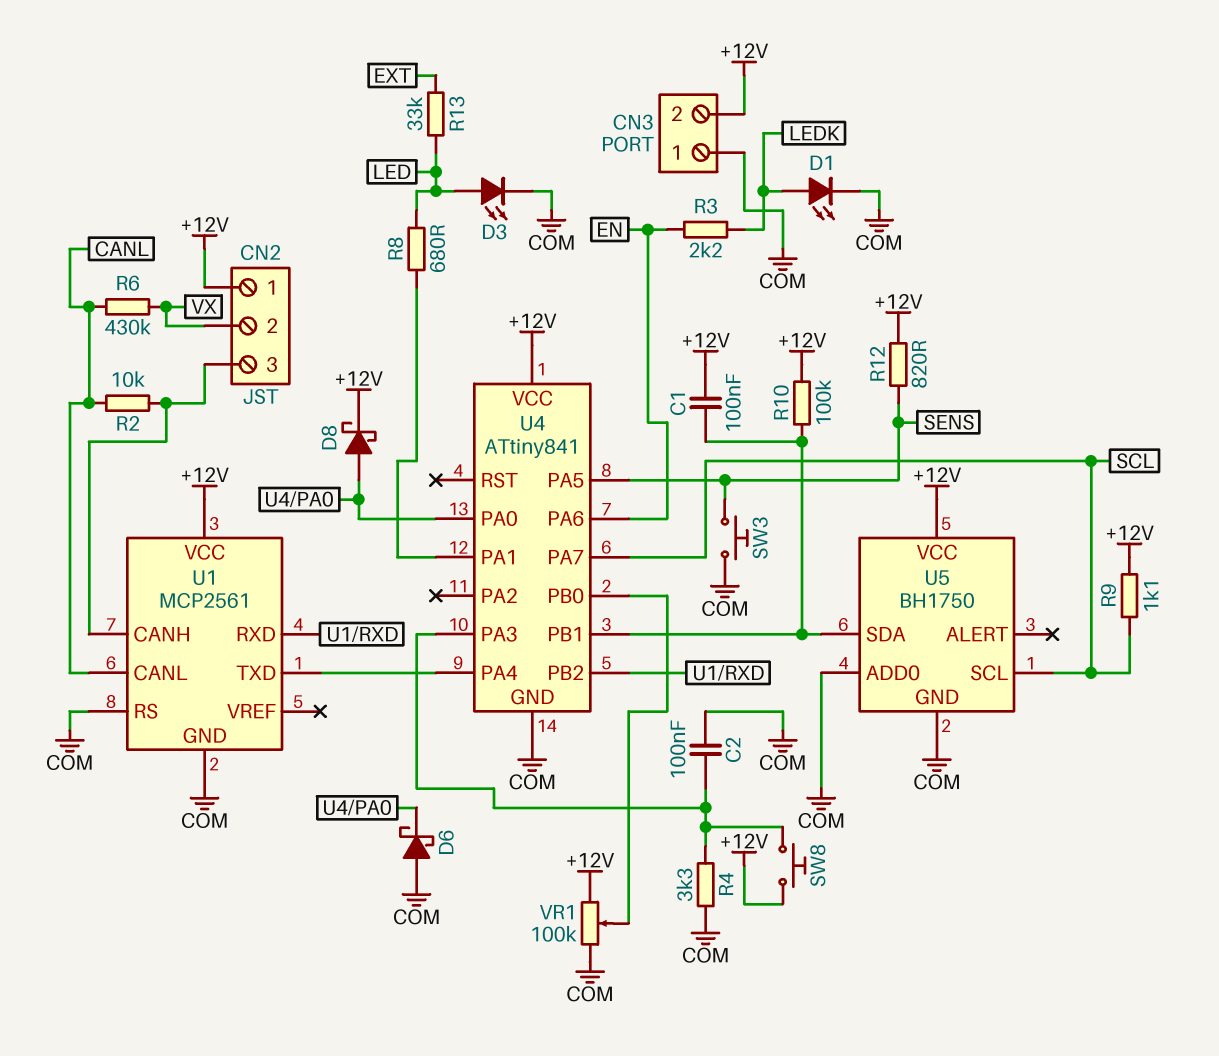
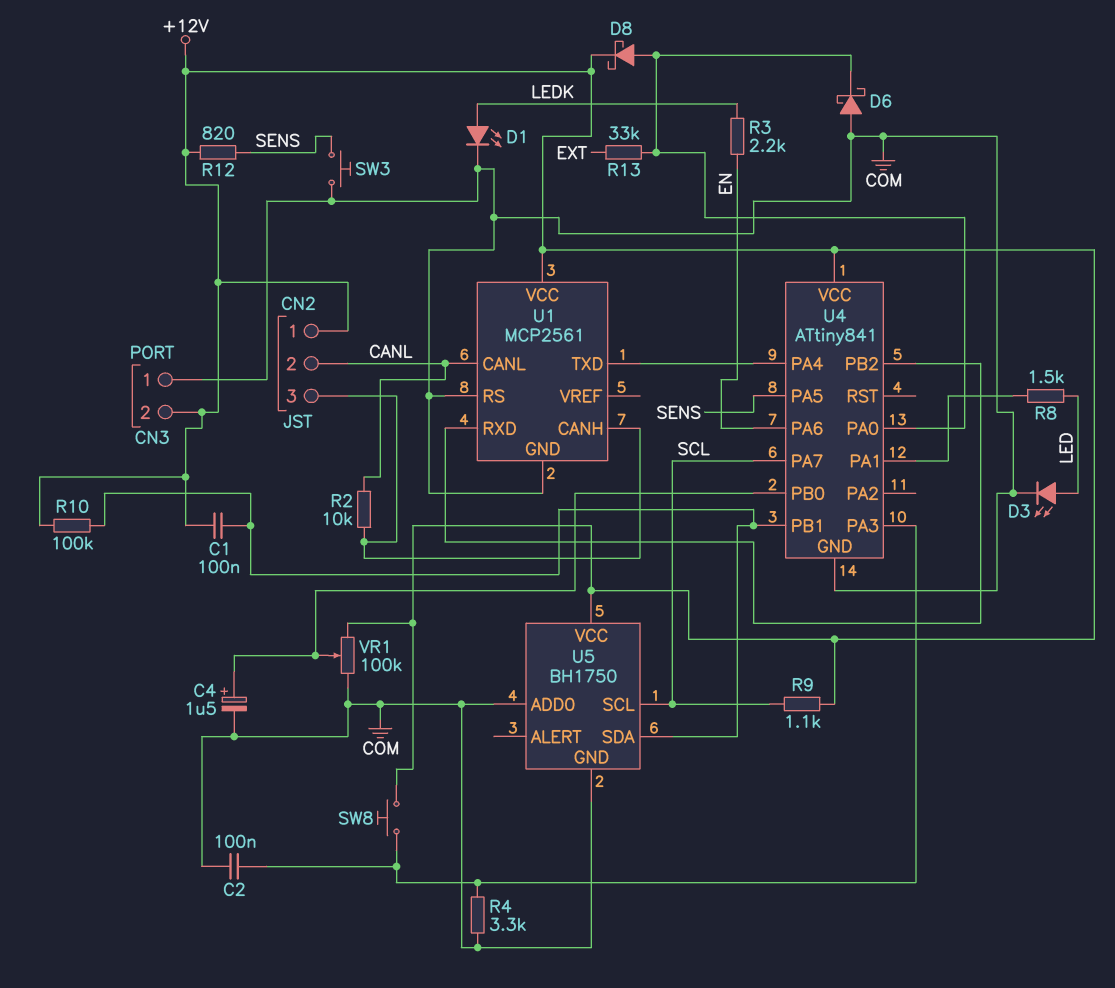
C4: none -> 1.5uF (plus U4/PB0, minus COM)
CN2 pin 2: VX -> CANL
R6: 430k (CANL, VX) -> none
R8: 680 (LED, U4/PA1) -> 1.5k (LED, U4/PA1)
R13: 33k (EXT, LED) -> 33k (EXT, U4/PA0)

